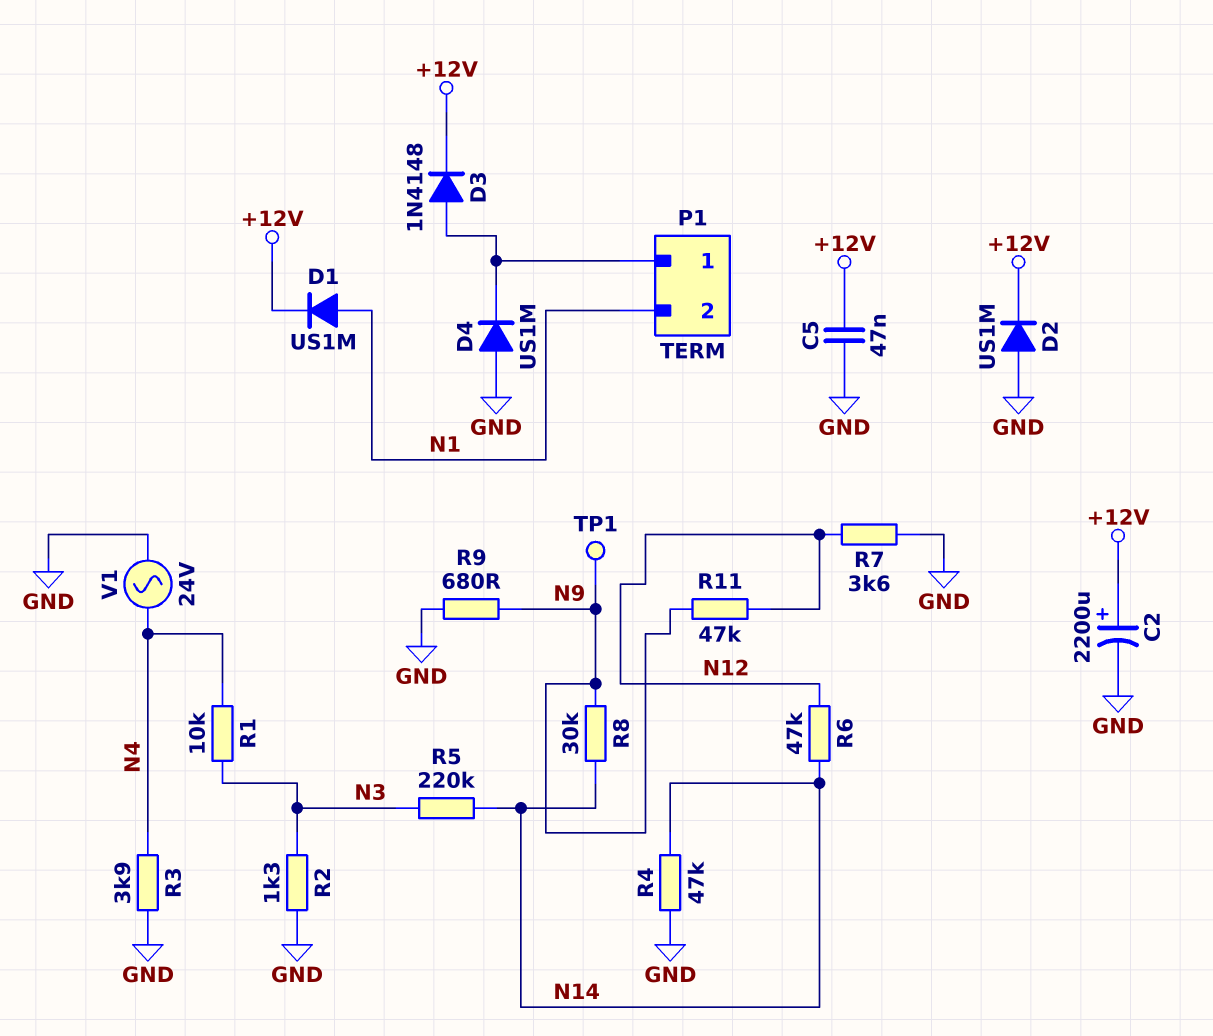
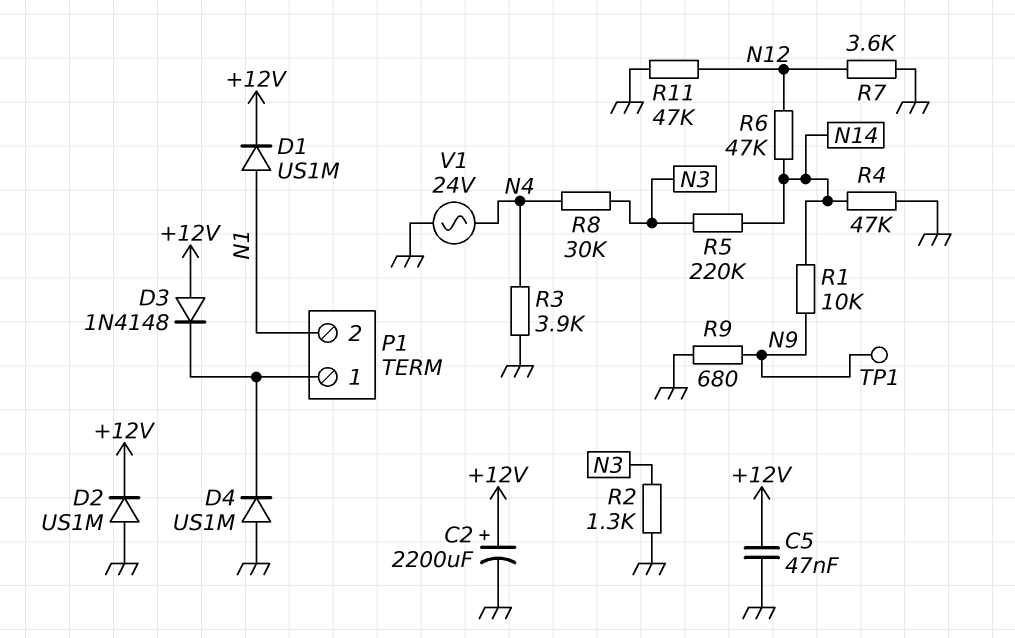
D3: diode 1N4148 (A P1/1, K +12V) -> diode 1N4148 (A +12V, K P1/1)
R1: 10k (N3, N4) -> 10k (N9, N14)
R8: 30k (N9, N14) -> 30k (N3, N4)
R11: 47k (N9, N12) -> 47k (GND, N12)

